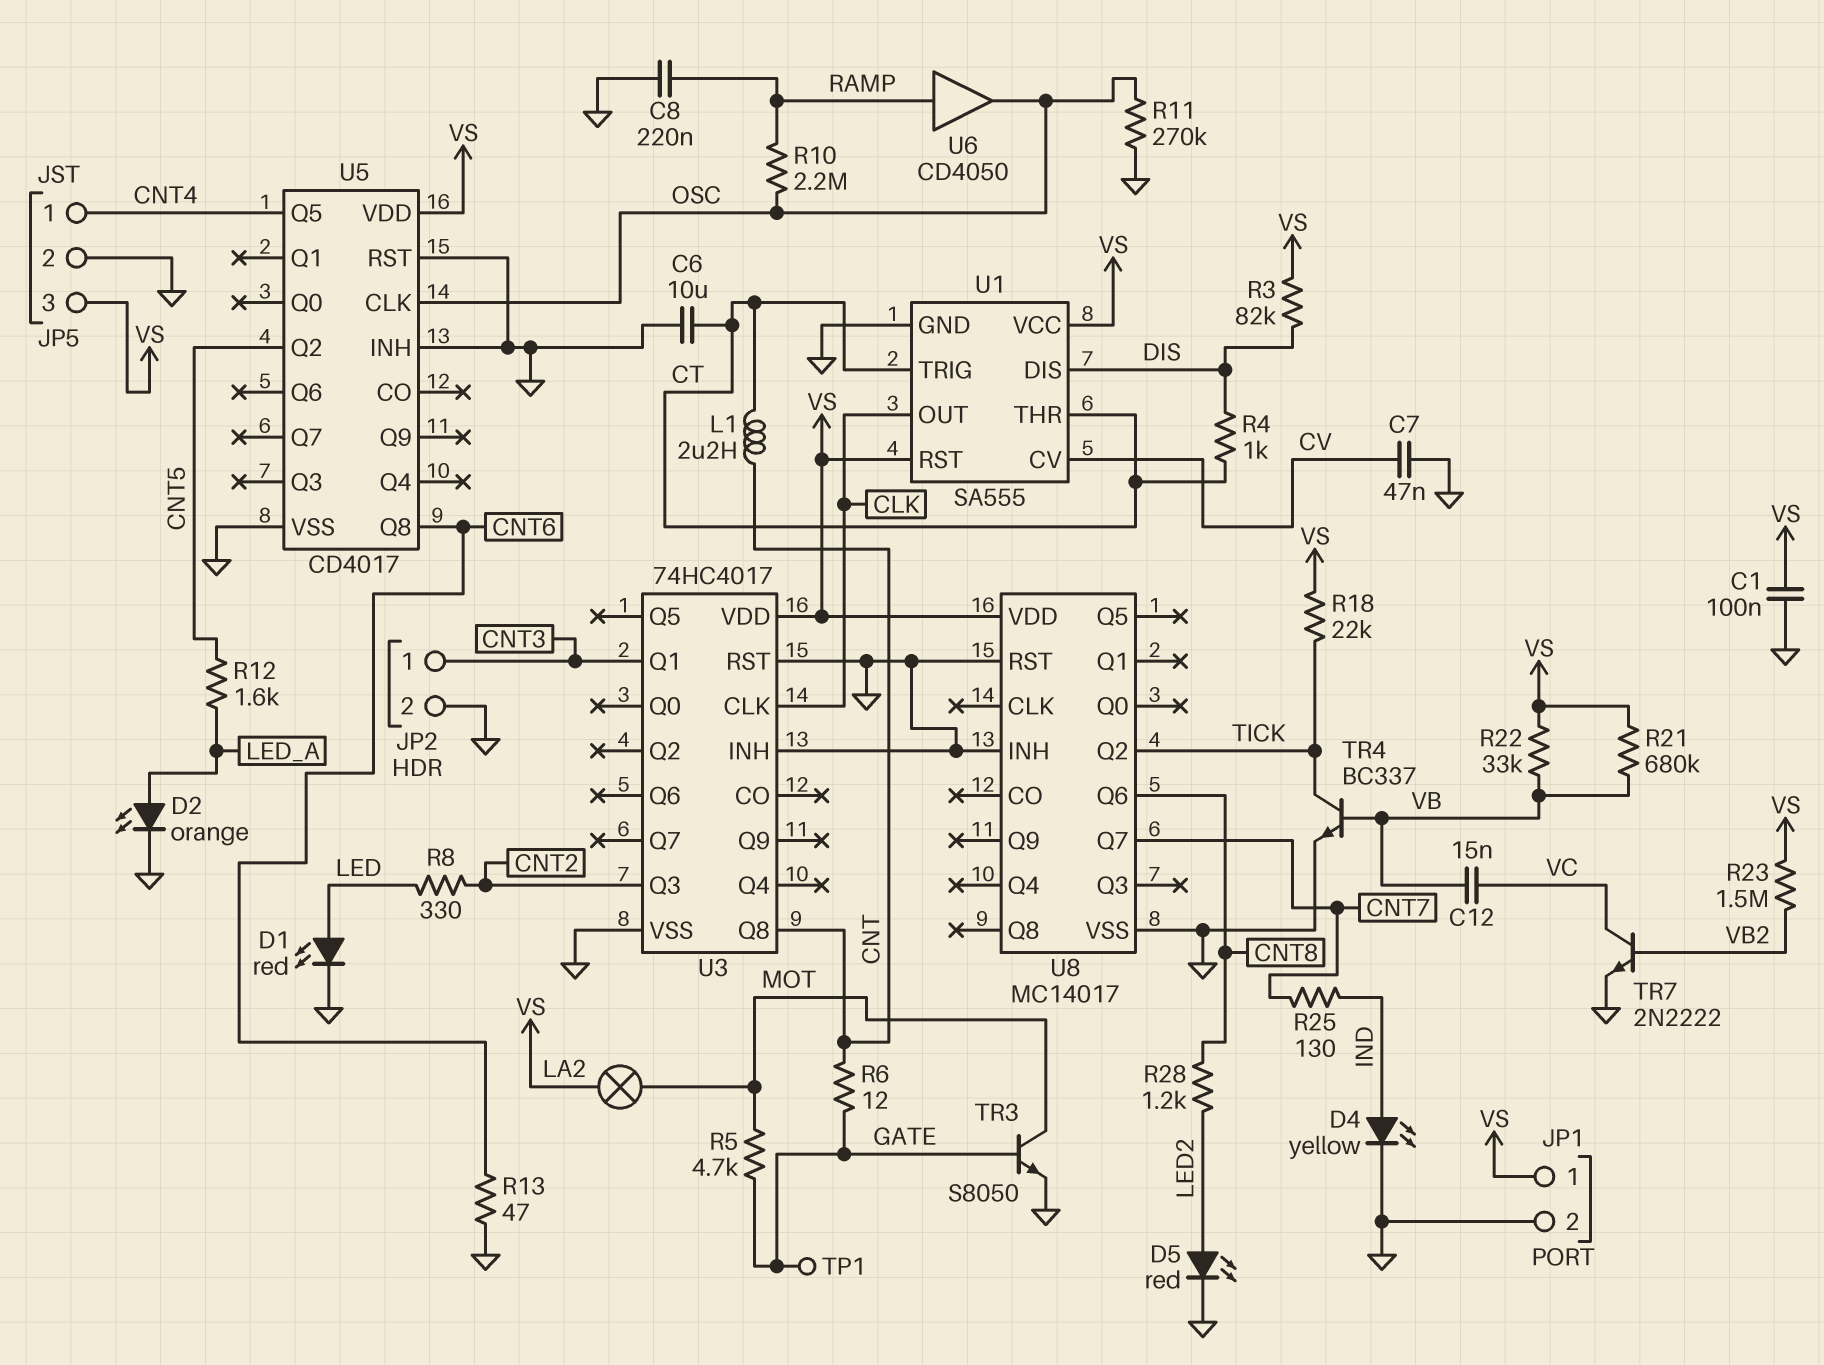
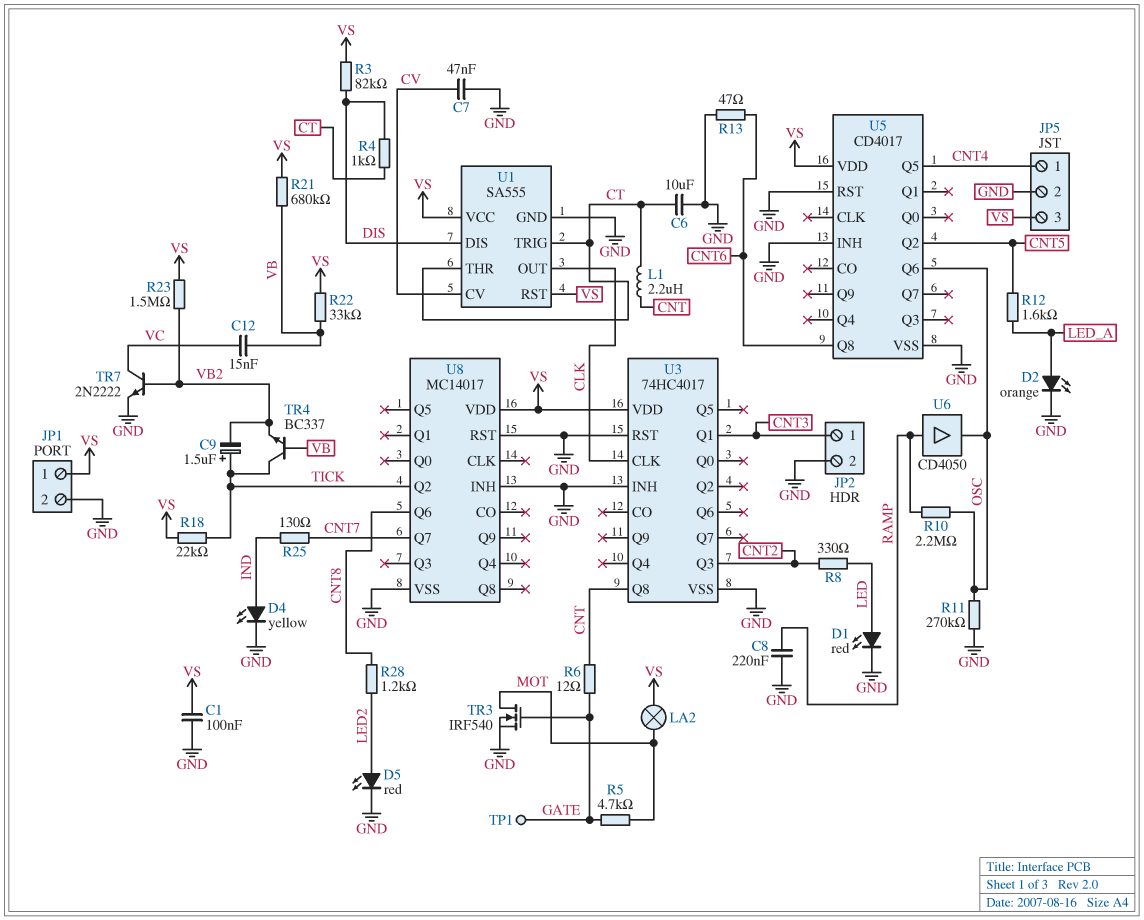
C9: none -> 1.5uF (plus TICK, minus VB2)
TR3: NPN S8050 (B GATE, C MOT, E GND) -> NMOS IRF540 (G GATE, D MOT, S GND)
TR4: NPN BC337 (B VB, C TICK, E GND) -> NPN BC337 (B VB, C TICK, E VB2)
U5 pin CLK: OSC -> none
U5 pin Q6: none -> OSC

